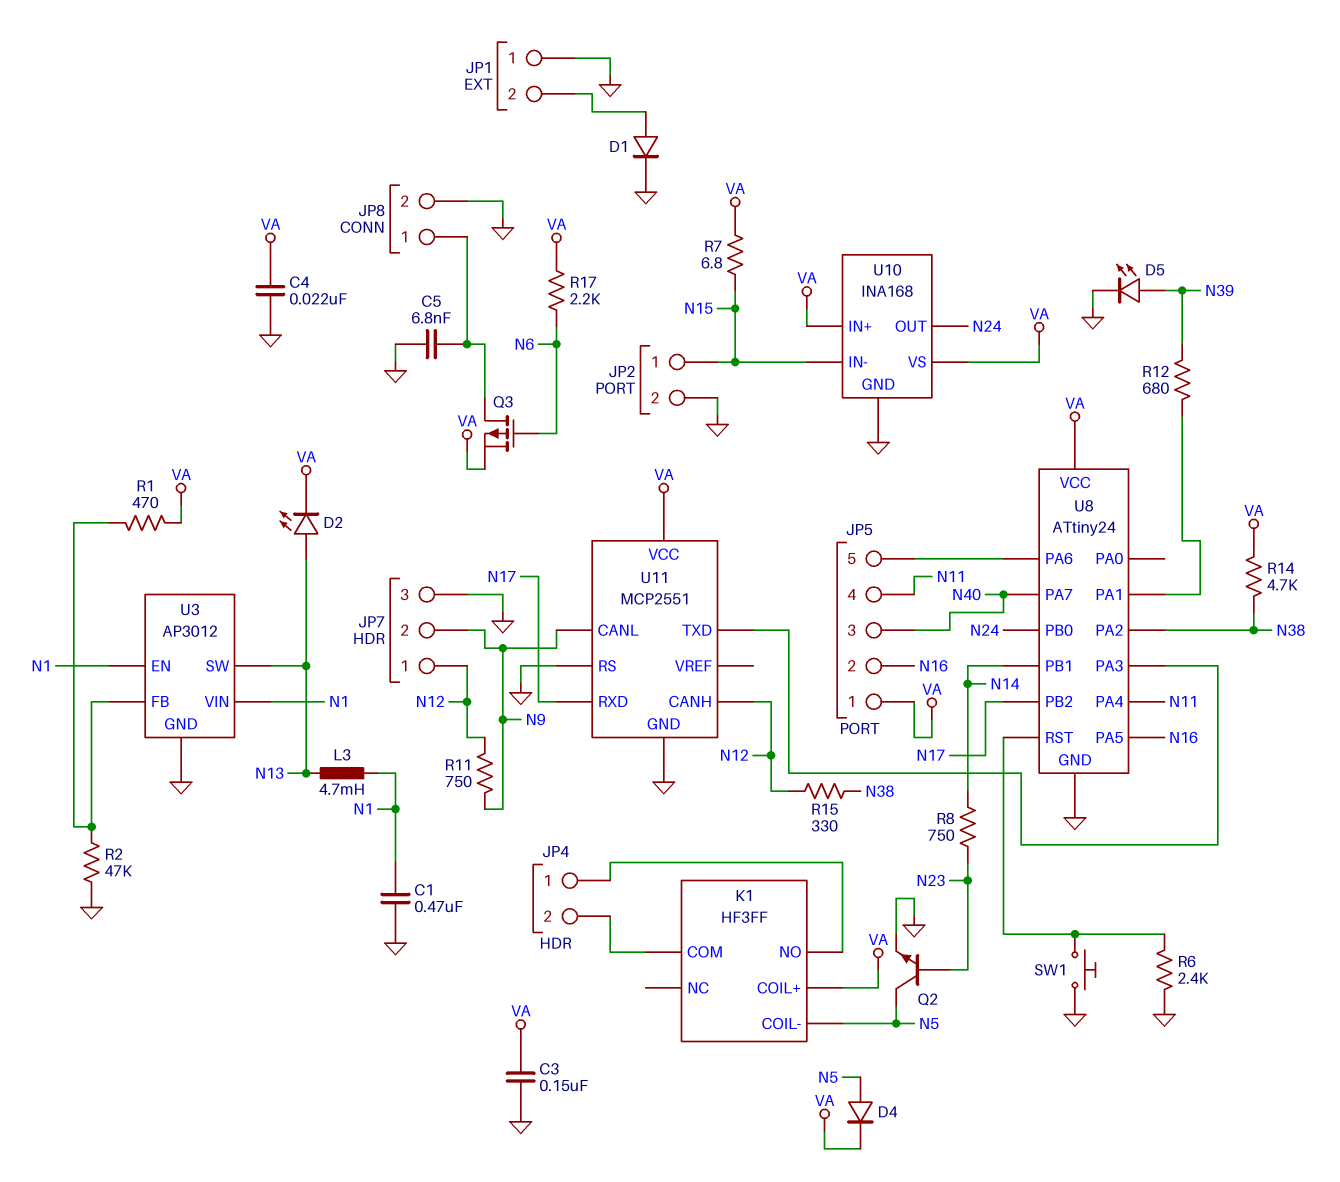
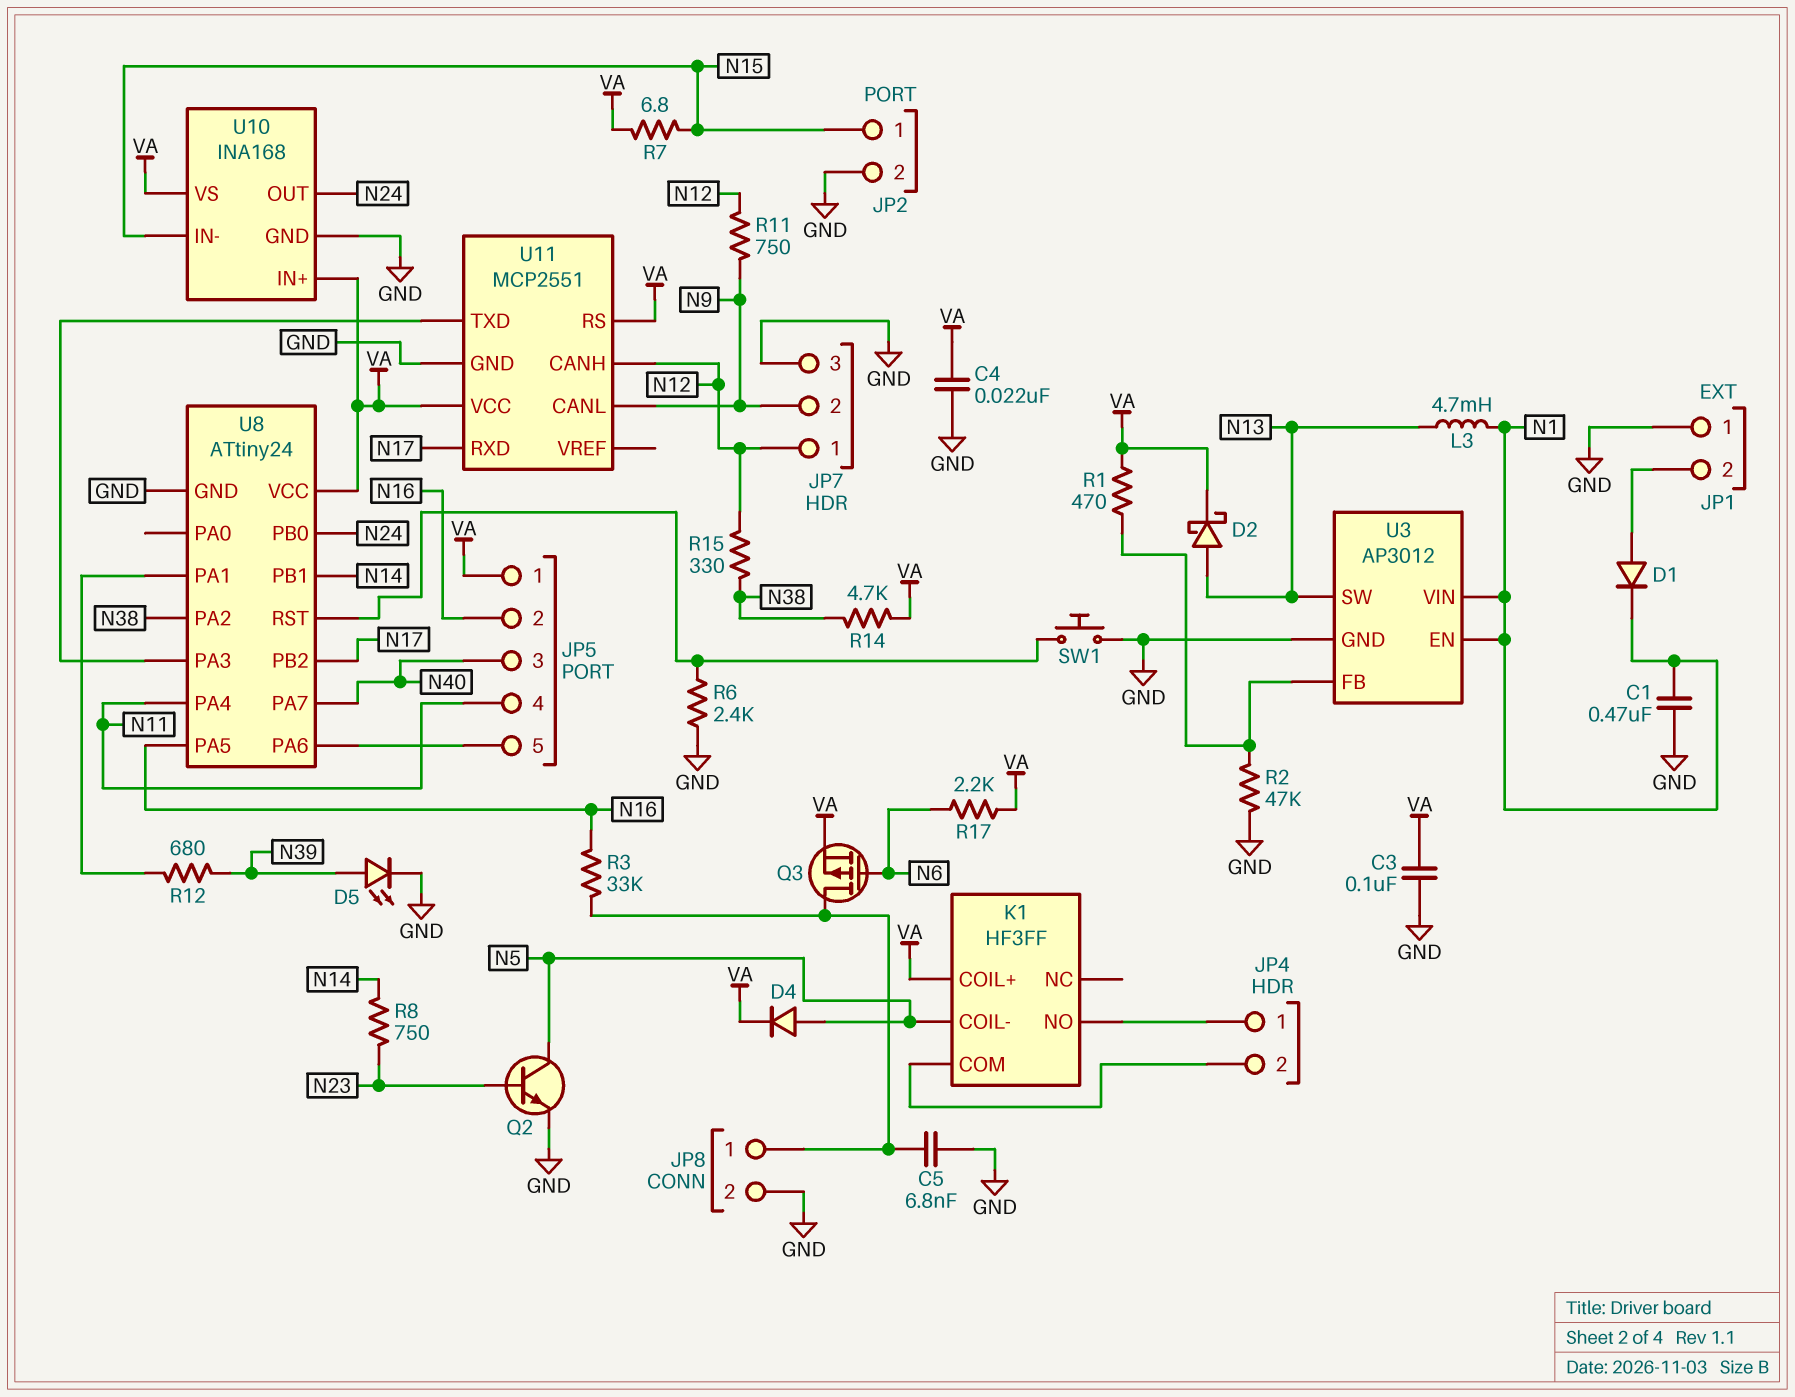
C3: 150nF (GND, VA) -> 100nF (GND, VA)
D1: diode (A JP1/2, K GND) -> diode (A JP1/2, K N1)
D2: LED (A N13, K VA) -> schottky (A N13, K VA)
R3: none -> 33k (JP8/1, N16)
U11 pin RS: GND -> VA

